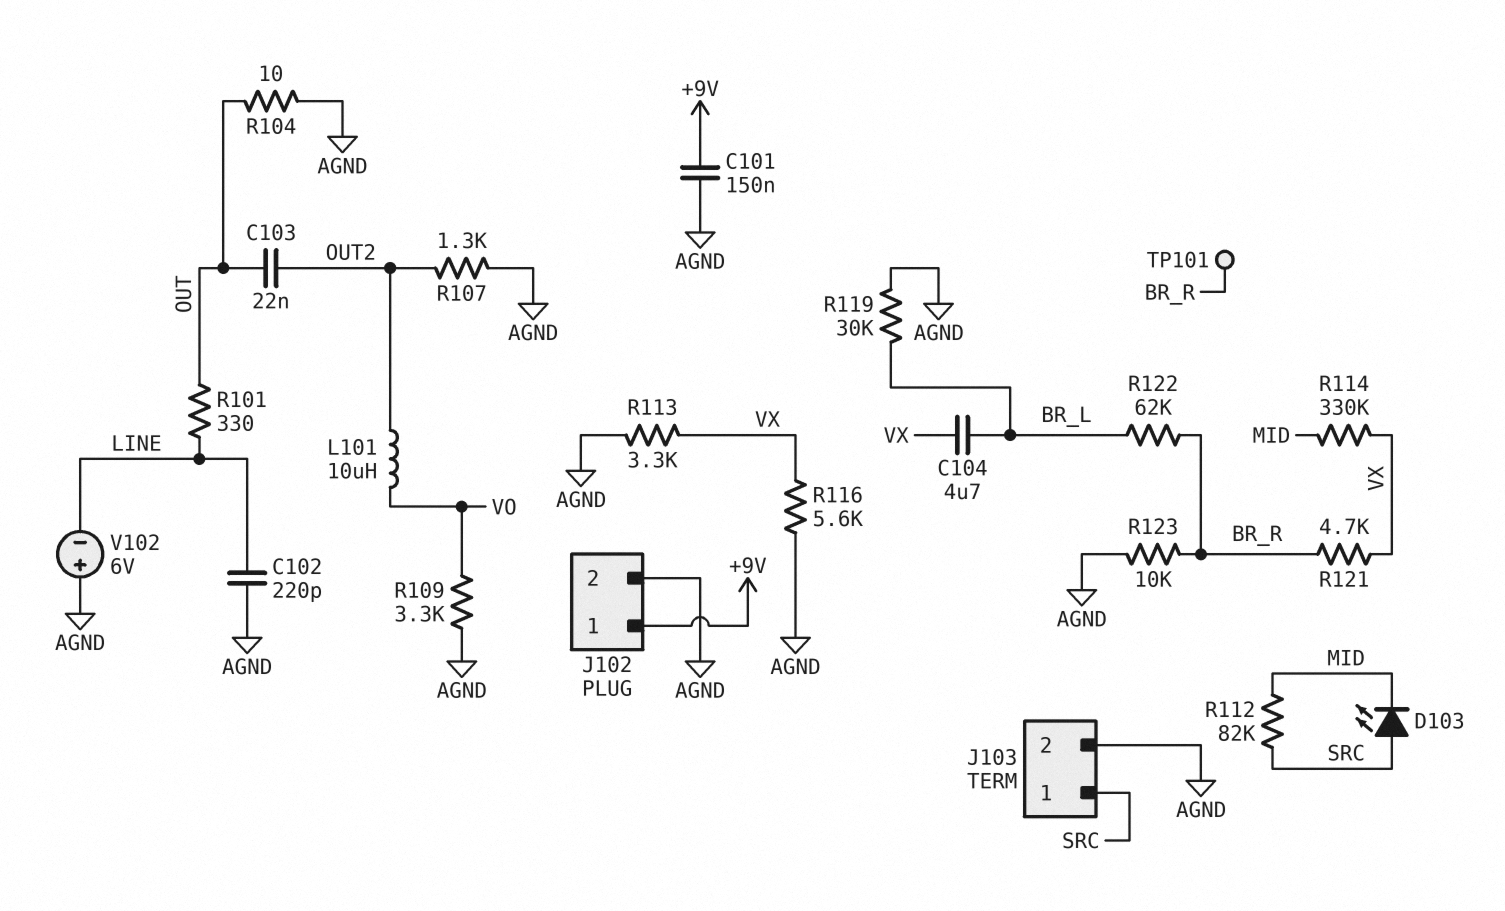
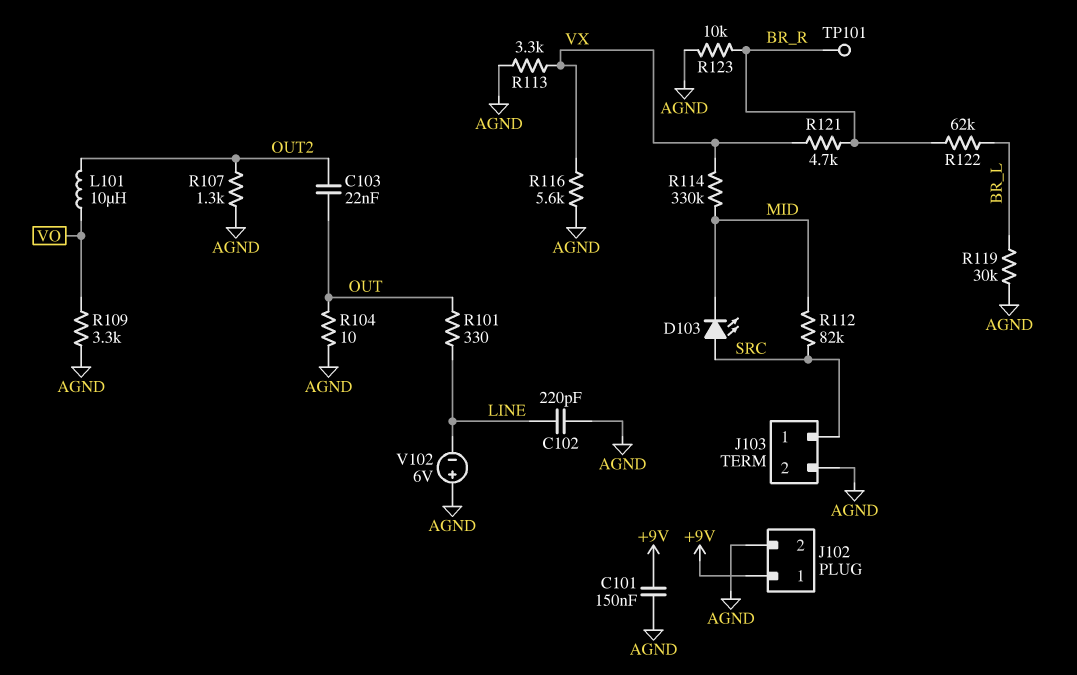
C104: 4.7uF (BR_L, VX) -> none

